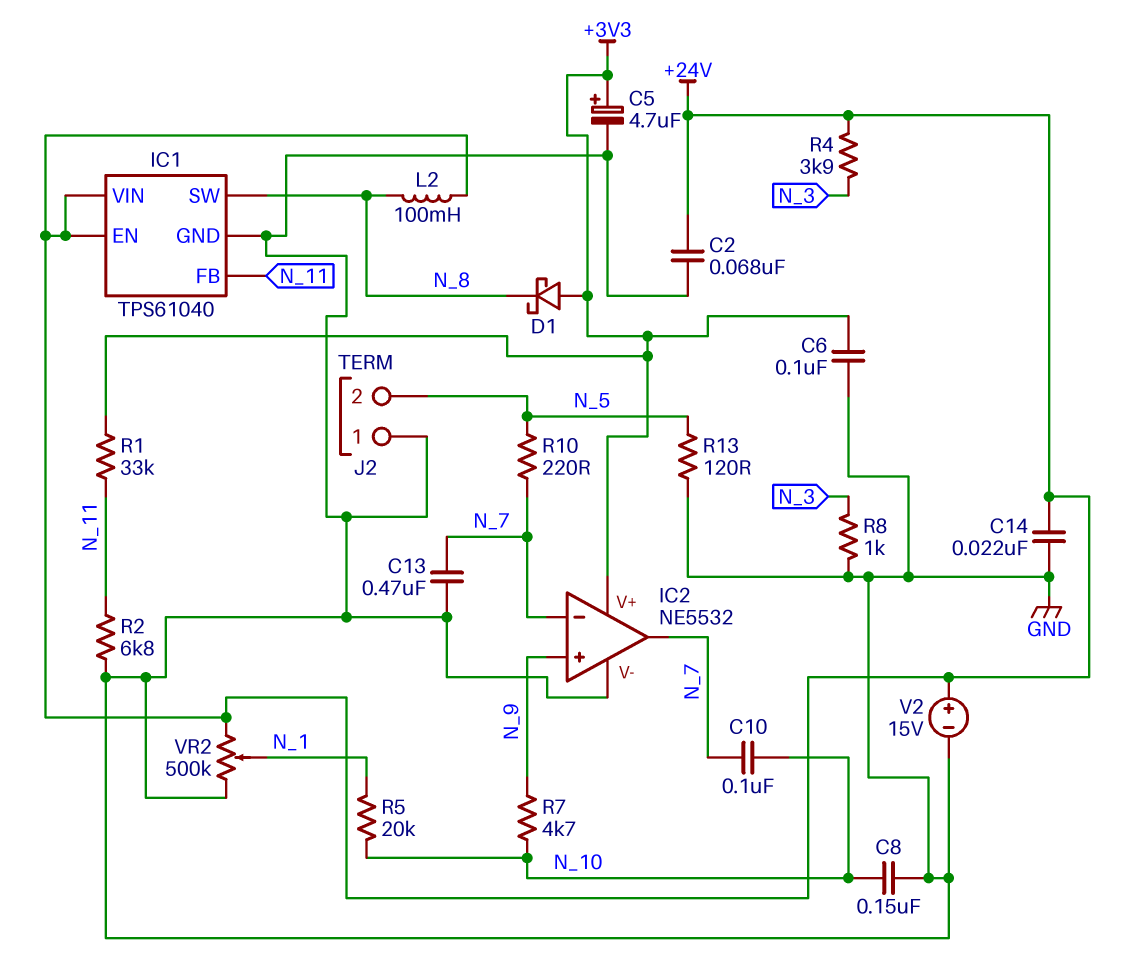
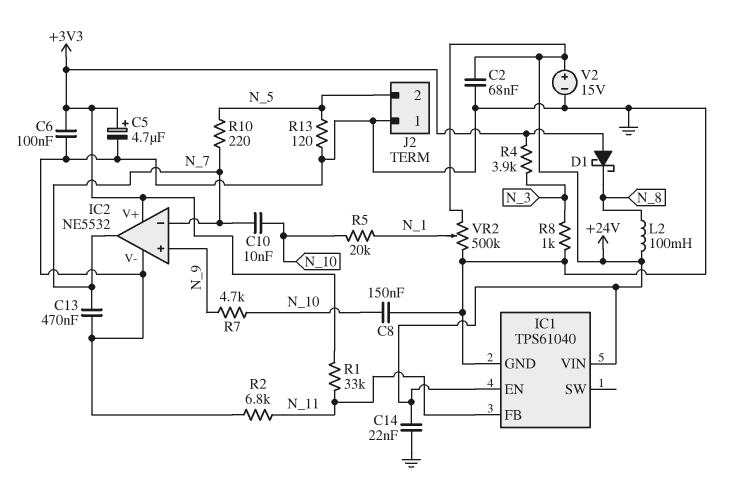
C10: 100nF (N_7, N_10) -> 10nF (N_7, N_10)
IC1 pin SW: N_8 -> none
R4: 3.9k (+24V, N_3) -> 3.9k (+3V3, N_3)

